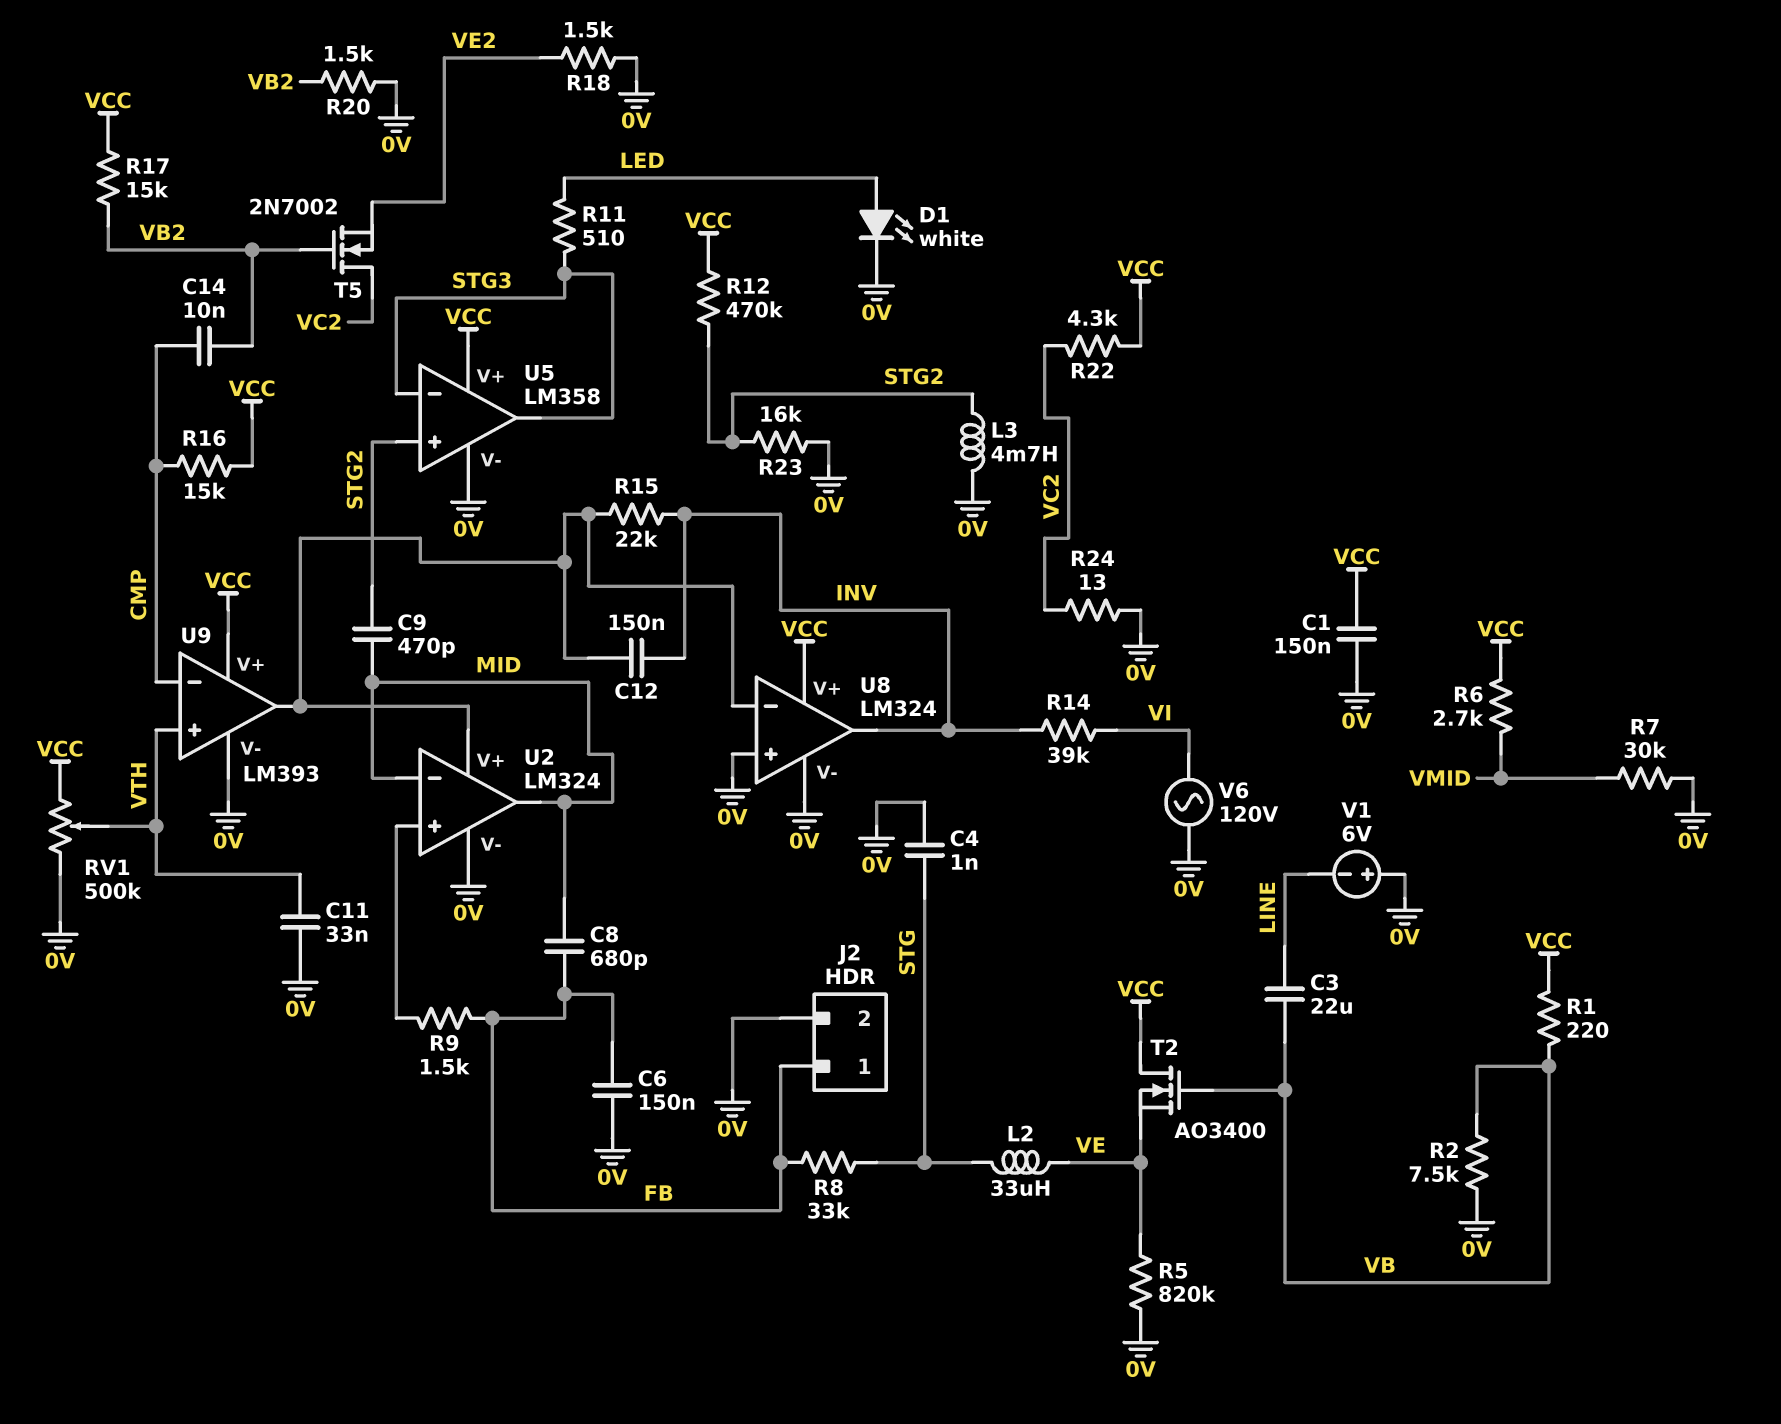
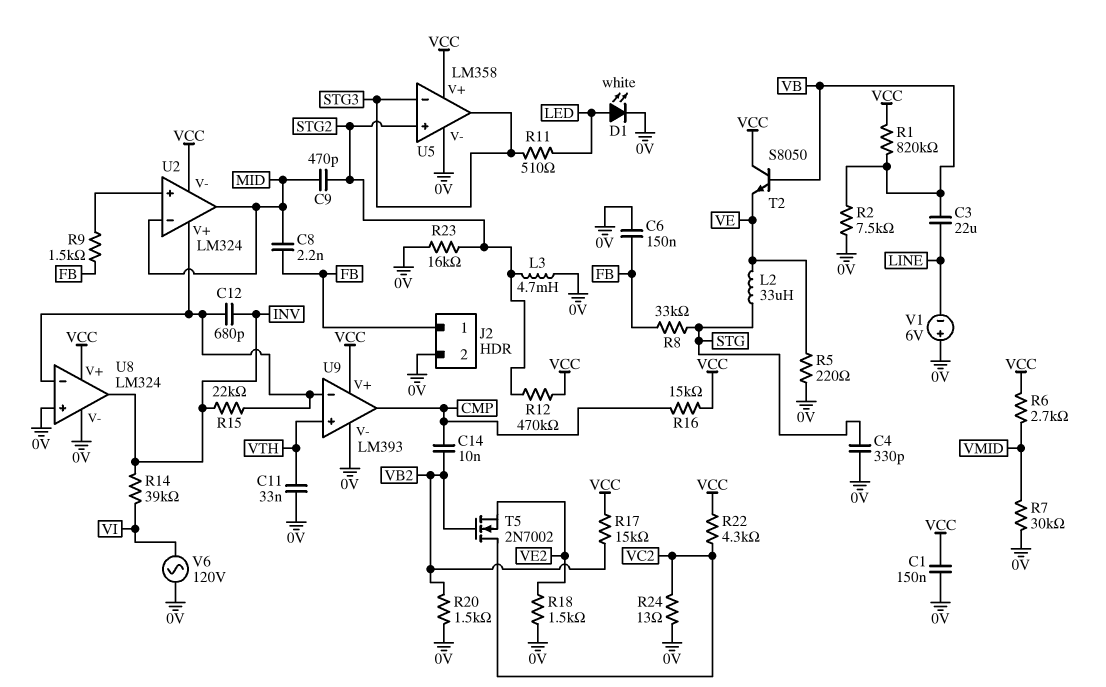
C4: 1nF (0V, STG) -> 330pF (0V, STG)
C8: 680pF (FB, MID) -> 2.2nF (FB, MID)
C12: 150nF (INV, U2/V+) -> 680pF (INV, U2/V+)
R1: 220 (VB, VCC) -> 820k (VB, VCC)
R5: 820k (0V, VE) -> 220 (0V, VE)
RV1: 500k (0V, VCC, wiper VTH) -> none
T2: NMOS AO3400 (G VB, D VCC, S VE) -> NPN S8050 (B VB, C VCC, E VE)
U2 pin V-: 0V -> VCC
U9 pin in-: CMP -> U2/V+
U9 pin out: U2/V+ -> CMP

